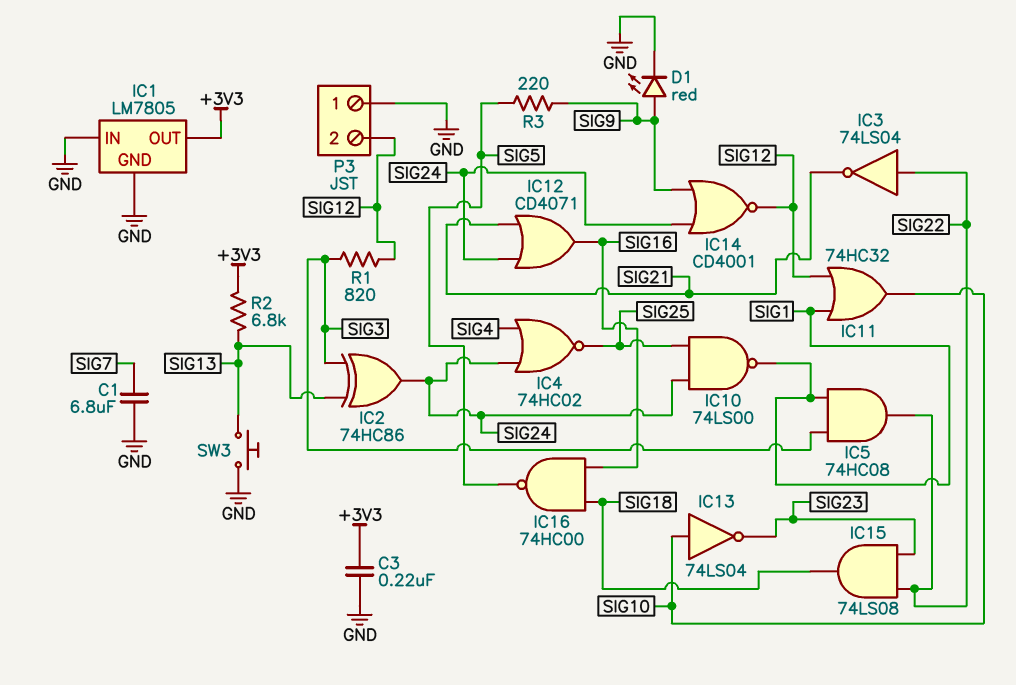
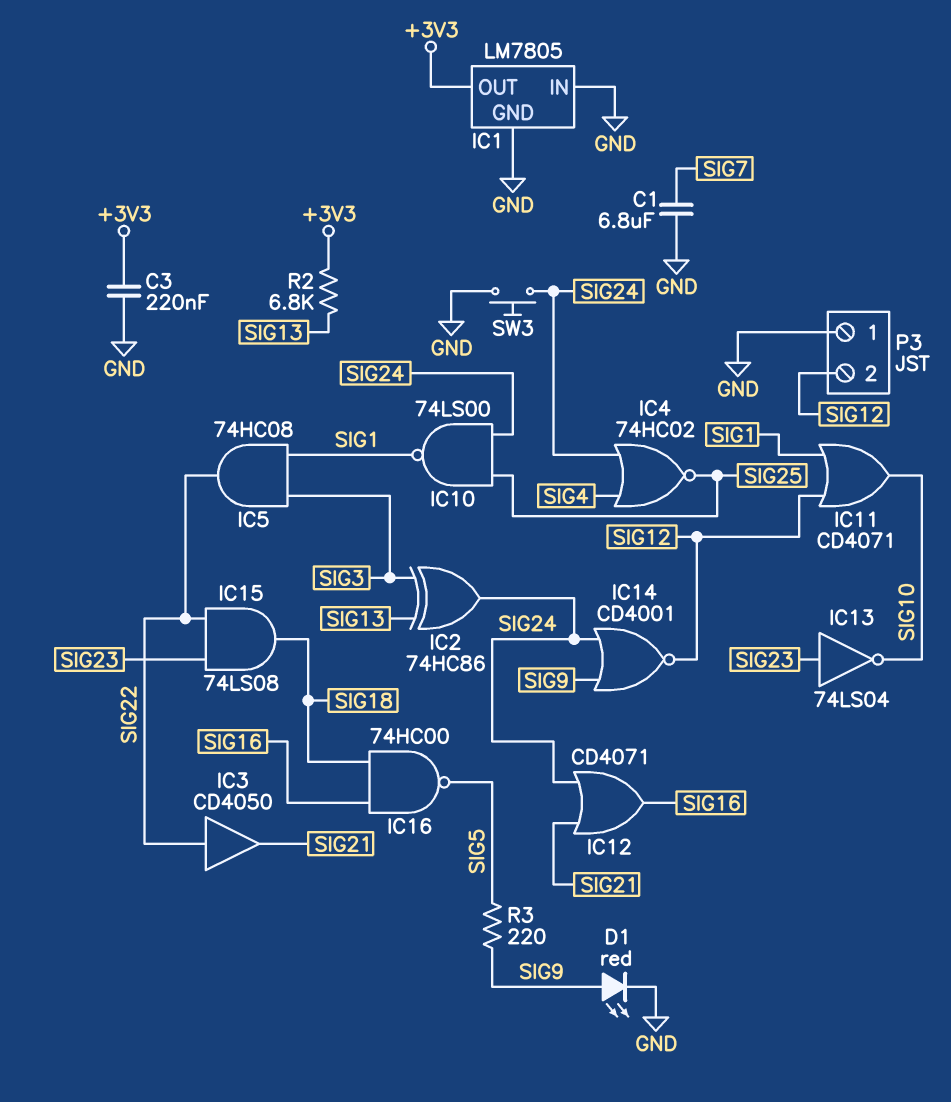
IC3: NOT 74LS04 (in SIG22, out SIG21) -> buffer CD4050 (in SIG22, out SIG21)
IC11: OR 74HC32 (in SIG1, in SIG12, out SIG10) -> OR CD4071 (in SIG1, in SIG12, out SIG10)
IC13: NOT 74LS04 (in SIG10, out SIG23) -> NOT 74LS04 (in SIG23, out SIG10)
R1: 820 (SIG3, SIG12) -> none
SW3: button (GND, SIG13) -> button (GND, SIG24)

